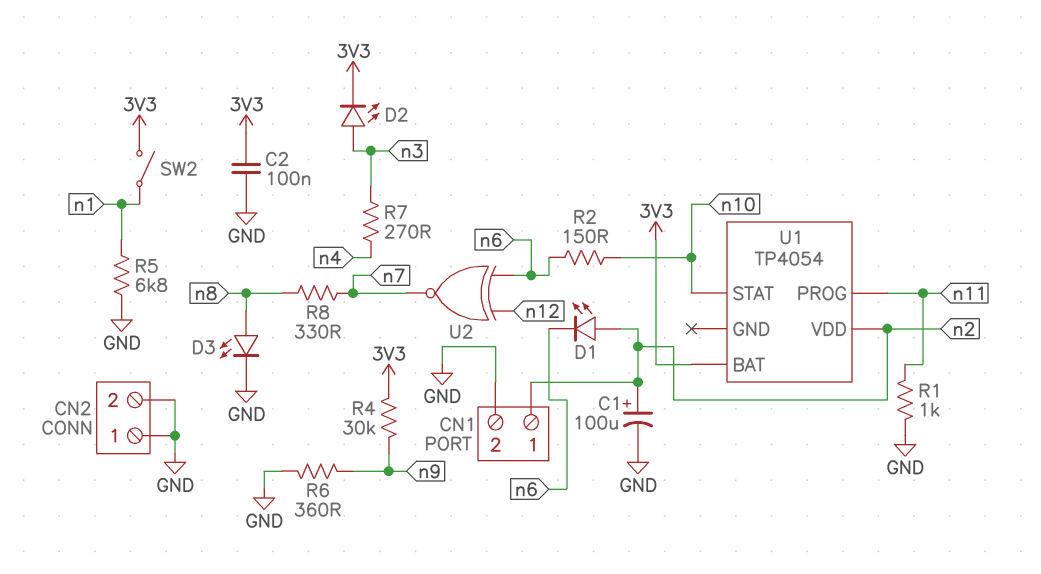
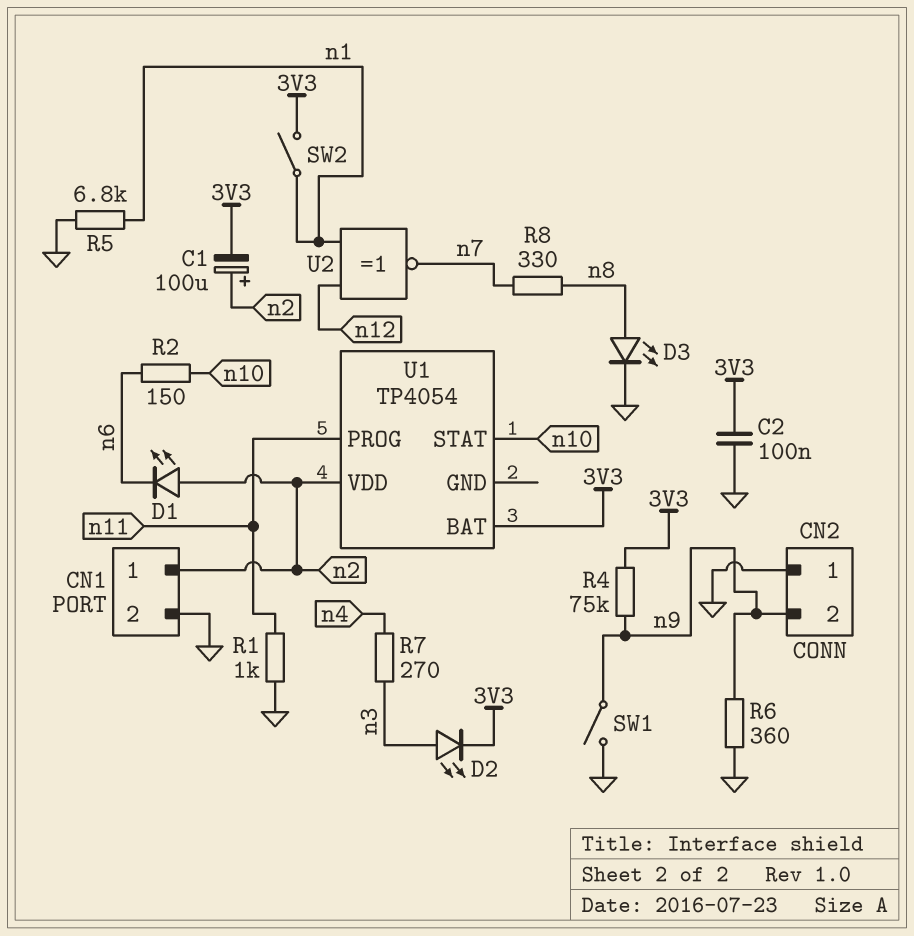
C1: 100uF (plus n2, minus GND) -> 100uF (plus n2, minus 3V3)
CN2 pin 2: GND -> n9
R4: 30k (3V3, n9) -> 75k (3V3, n9)
SW1: none -> switch (GND, n9)
U2: XNOR (in n6, in n12, out n7) -> XNOR (in n1, in n12, out n7)

